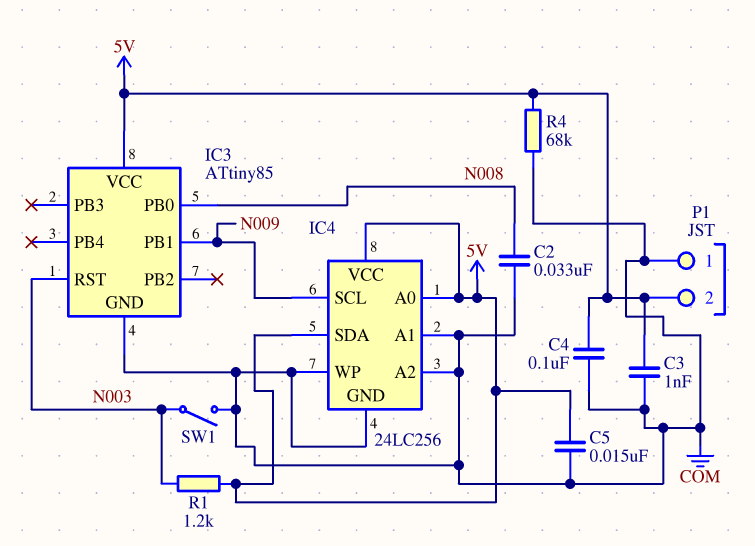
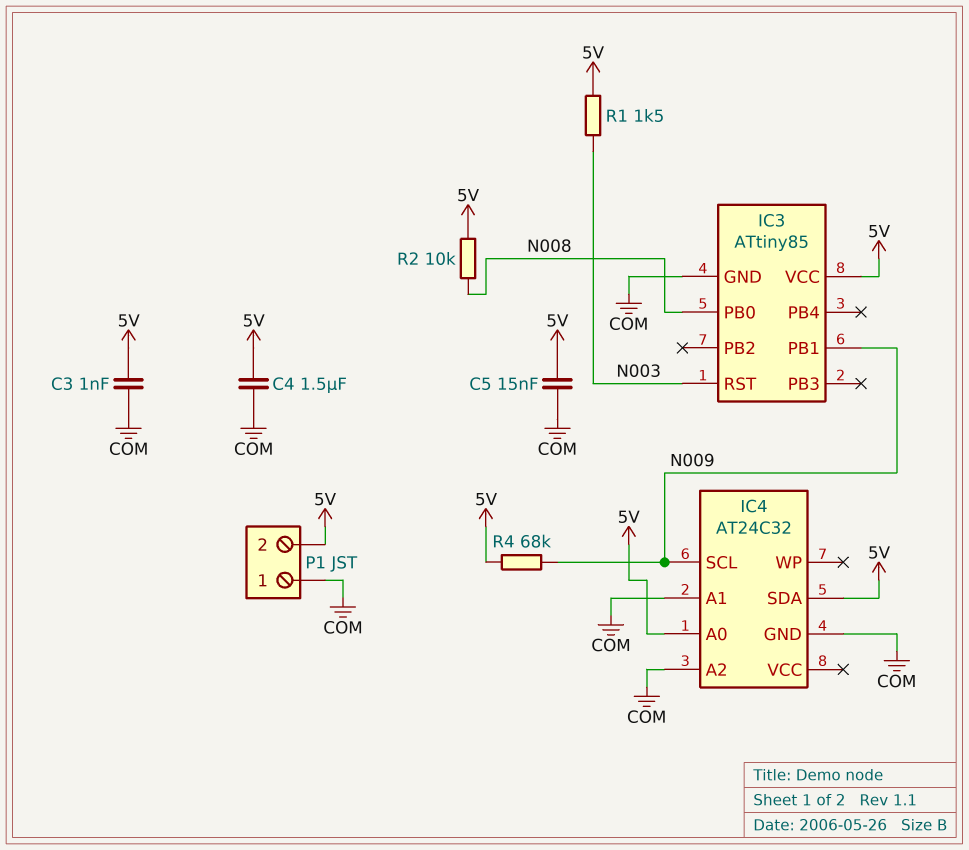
C2: 33nF (COM, N008) -> none
C4: 100nF (5V, COM) -> 1.5uF (5V, COM)
IC4: 24LC256 -> AT24C32
IC4 pin VCC: 5V -> none
IC4 pin WP: COM -> none
R1: 1.2k (5V, N003) -> 1.5k (5V, N003)
R2: none -> 10k (5V, N008)
R4: 68k (5V, COM) -> 68k (5V, N009)
SW1: switch (COM, N003) -> none

